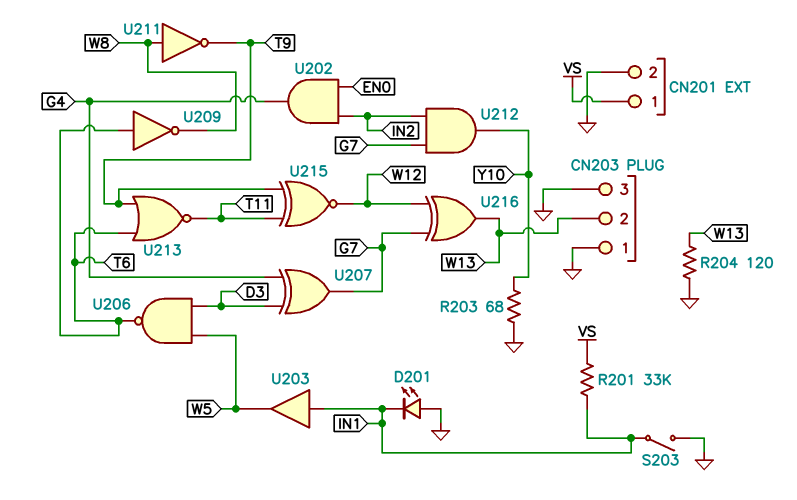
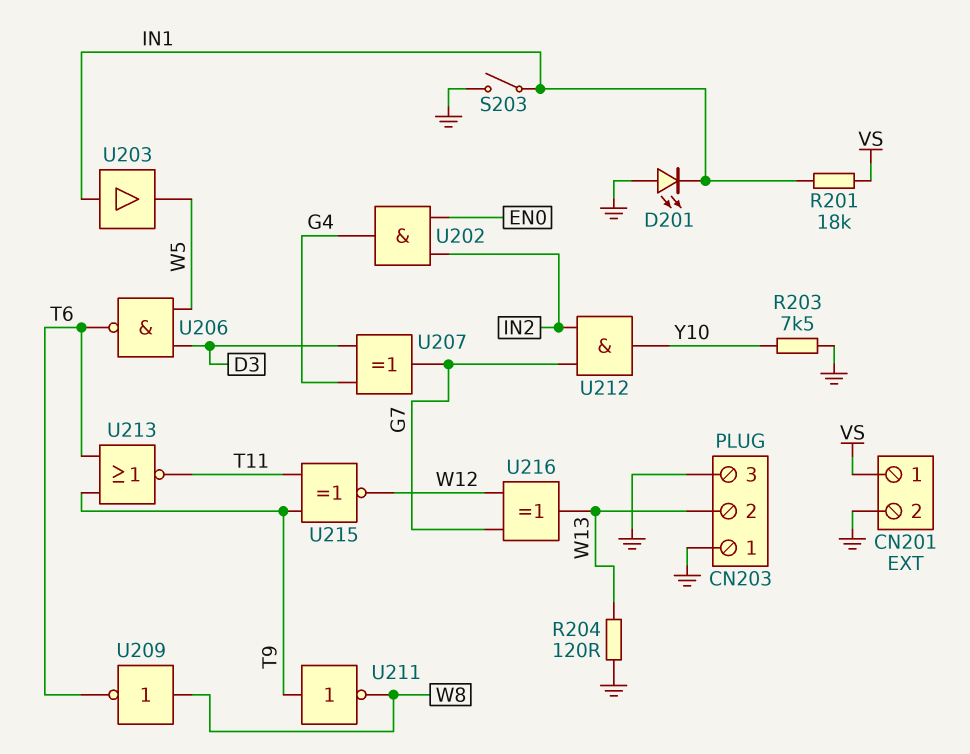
R201: 33k (IN1, VS) -> 18k (IN1, VS)
R203: 68 (GND, Y10) -> 7.5k (GND, Y10)
U209: NOT (in T6, out W8) -> NOT (in W8, out T6)
U211: NOT (in W8, out T9) -> NOT (in T9, out W8)

